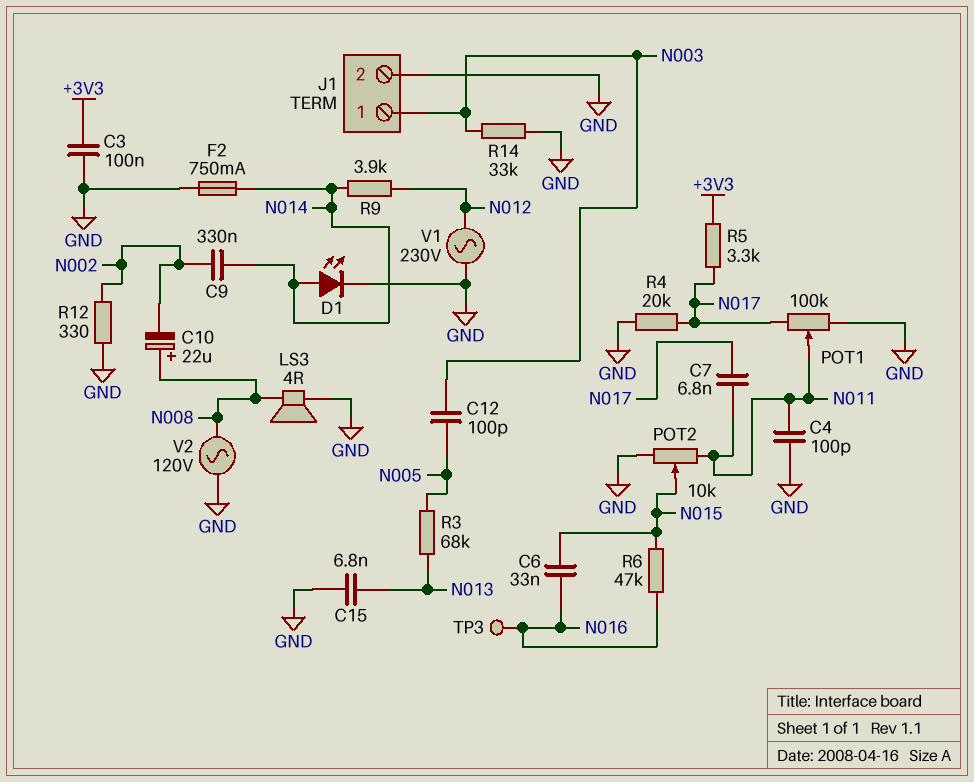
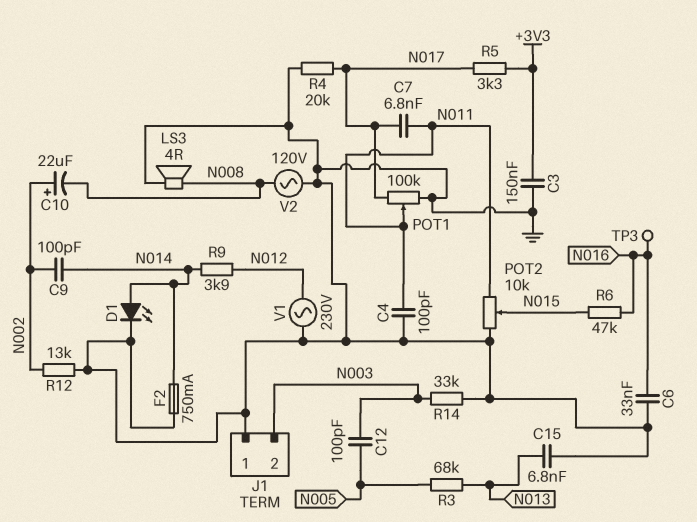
C3: 100nF (+3V3, GND) -> 150nF (+3V3, GND)
C6: 33nF (N015, N016) -> 33nF (GND, N016)
C9: 330nF (N002, N014) -> 100pF (N002, N014)
C10: 22uF (plus N008, minus N002) -> 22uF (plus N002, minus N008)
J1 pin 1: N003 -> GND
J1 pin 2: GND -> N003
R12: 330 (GND, N002) -> 13k (GND, N002)

